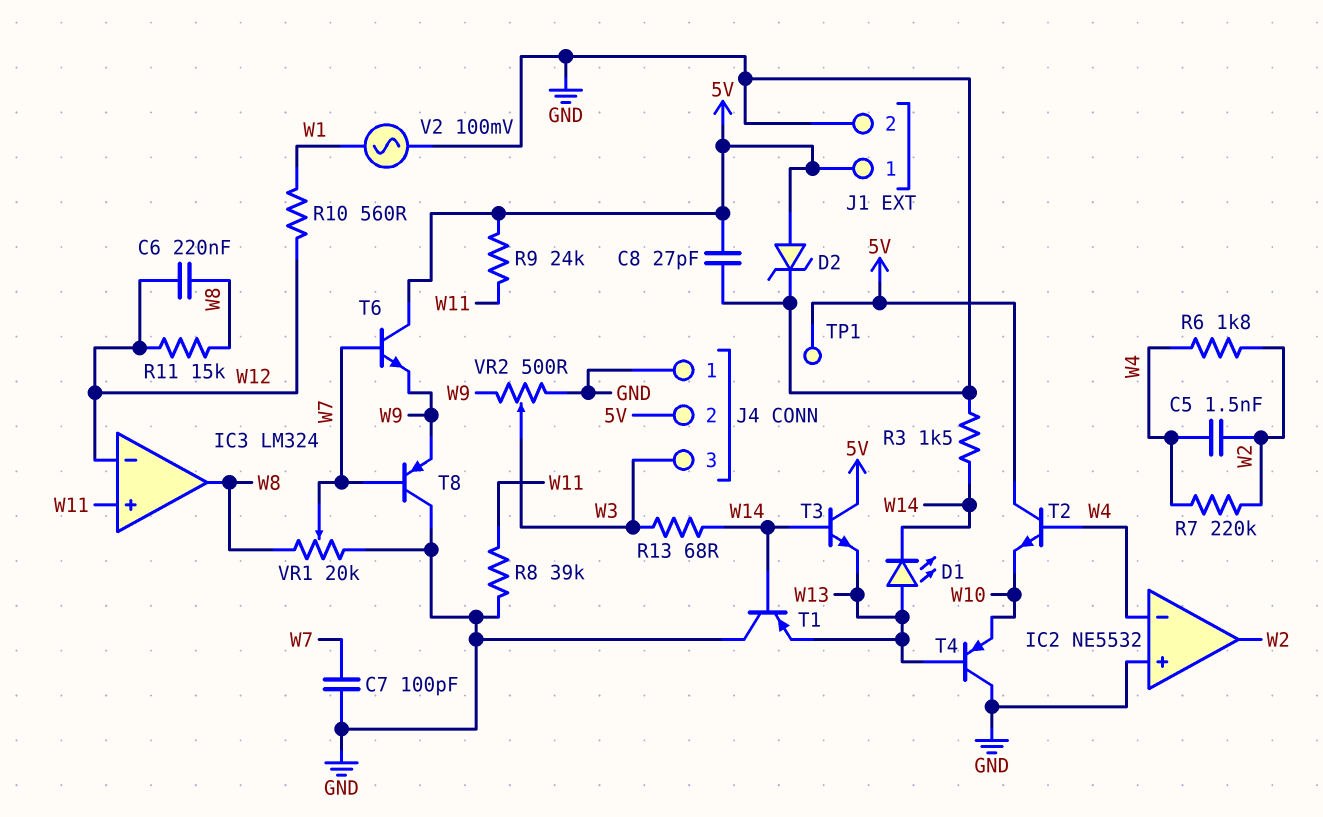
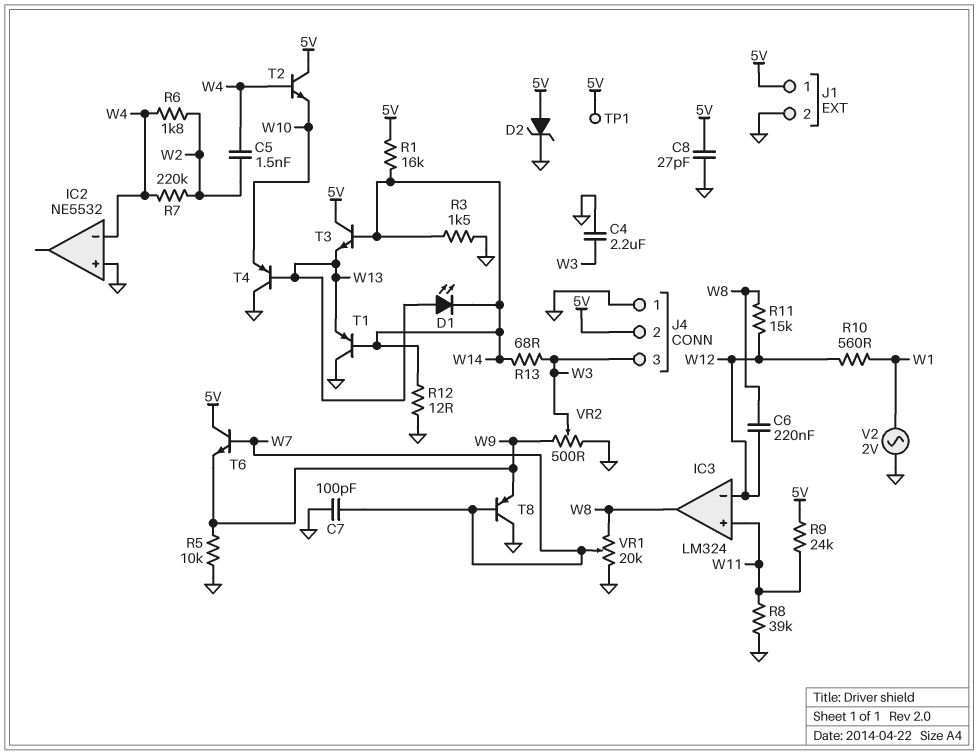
C4: none -> 2.2uF (GND, W3)
IC2 pin out: W2 -> none
R1: none -> 16k (5V, W14)
R5: none -> 10k (GND, W9)
R12: none -> 12 (GND, W14)
V2: AC 100mV (GND, W1) -> AC 2V (GND, W1)

